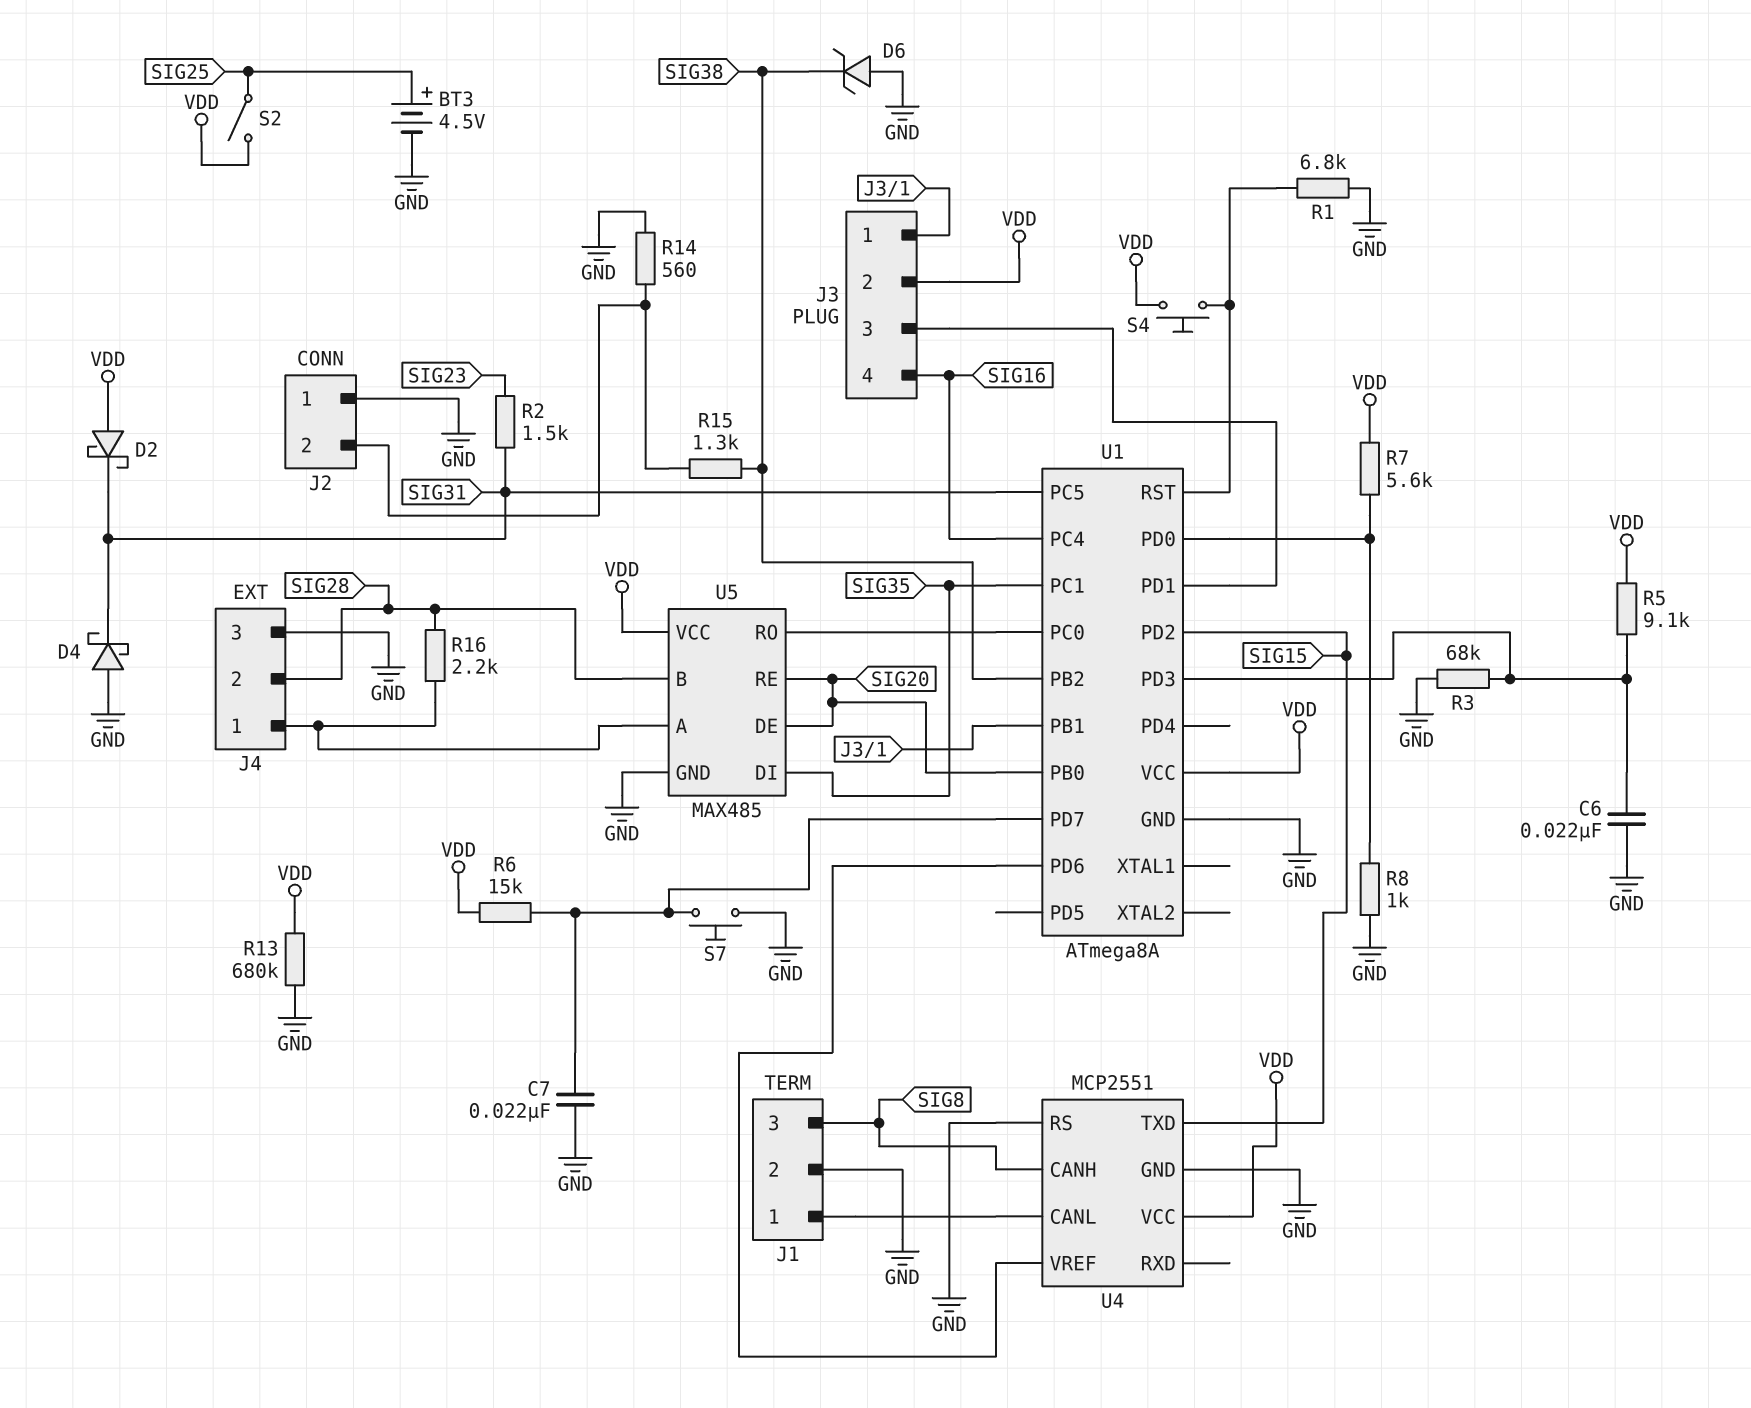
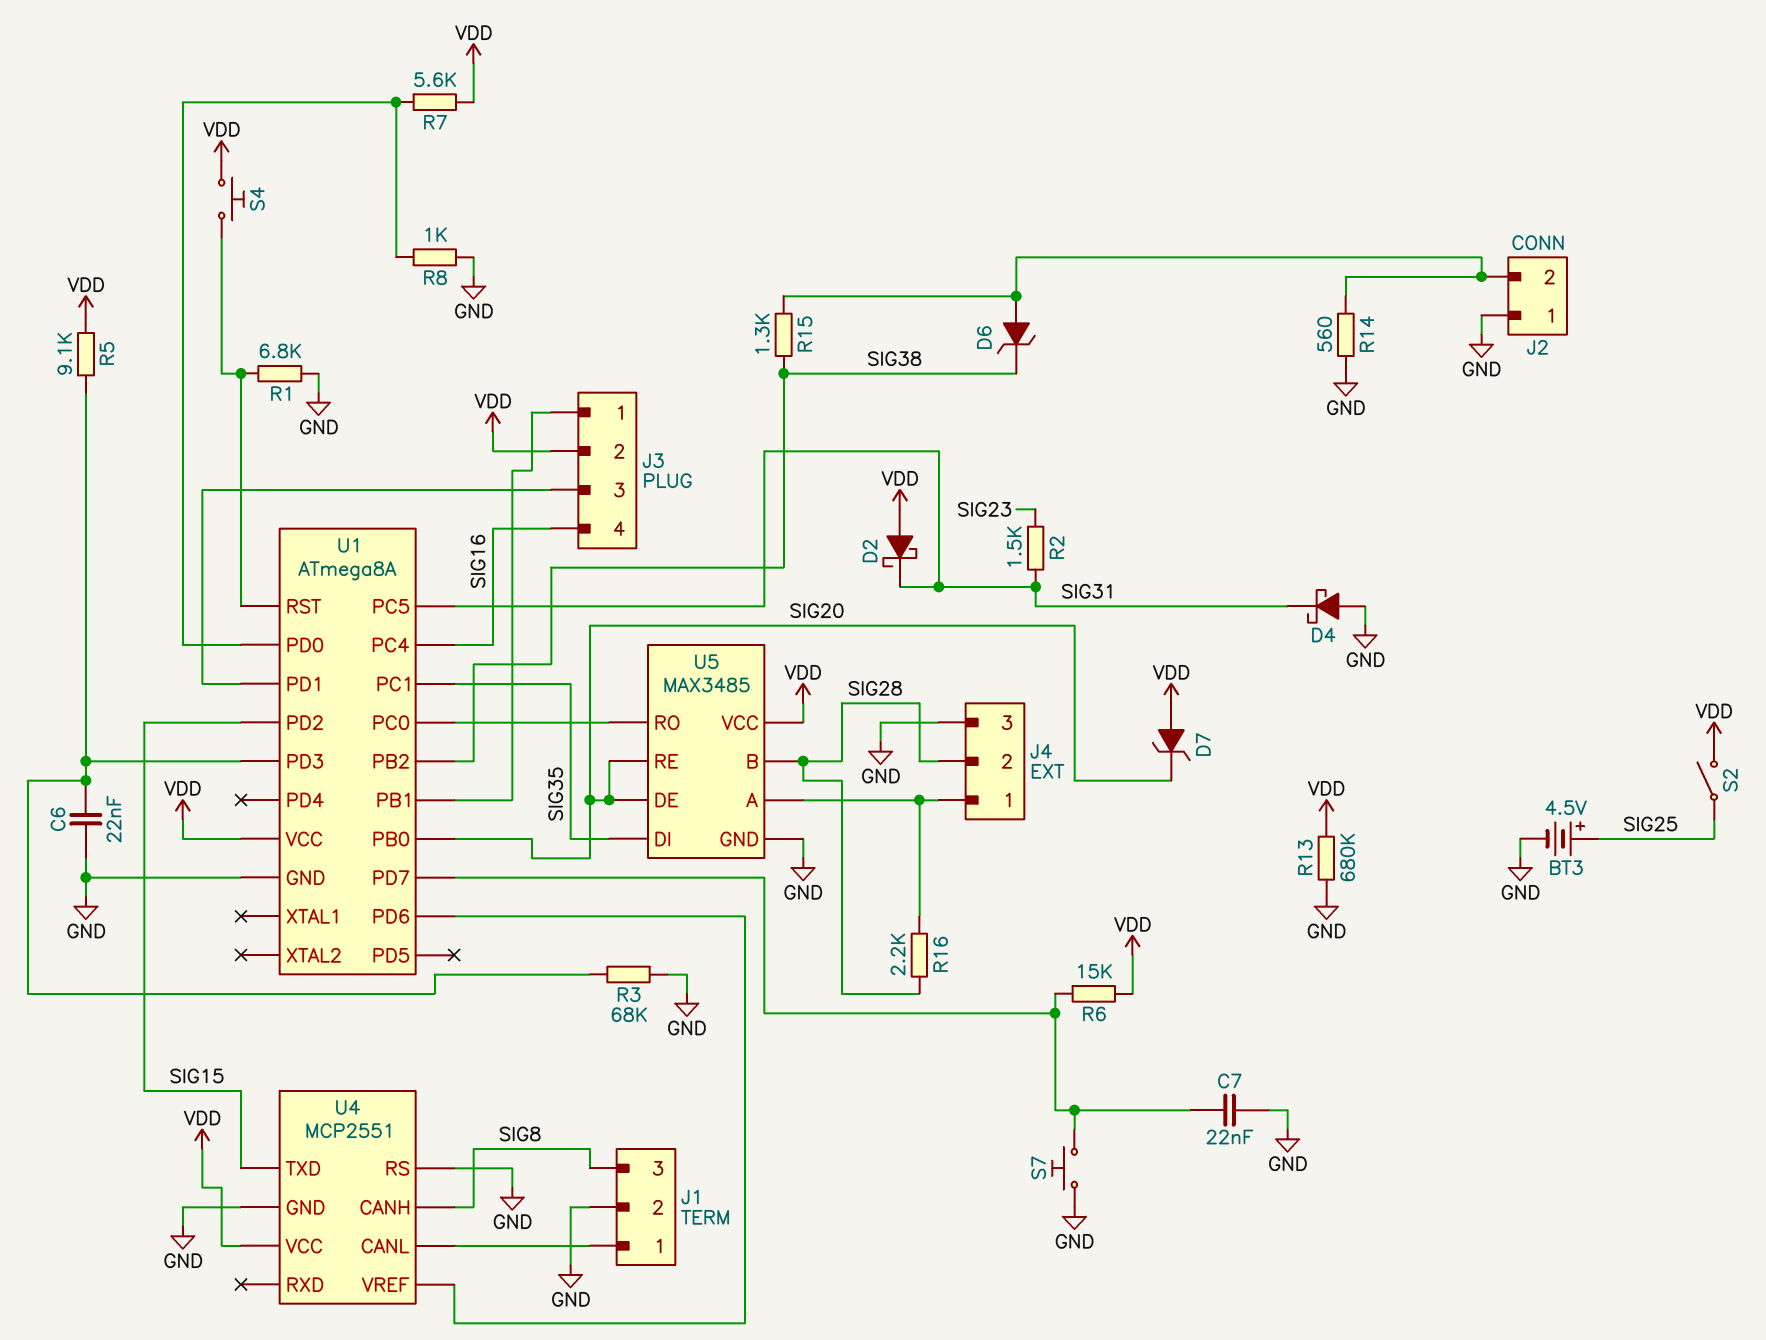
D6: zener (A GND, K SIG38) -> zener (A J2/2, K SIG38)
D7: none -> zener (A VDD, K SIG20)
U5: MAX485 -> MAX3485

